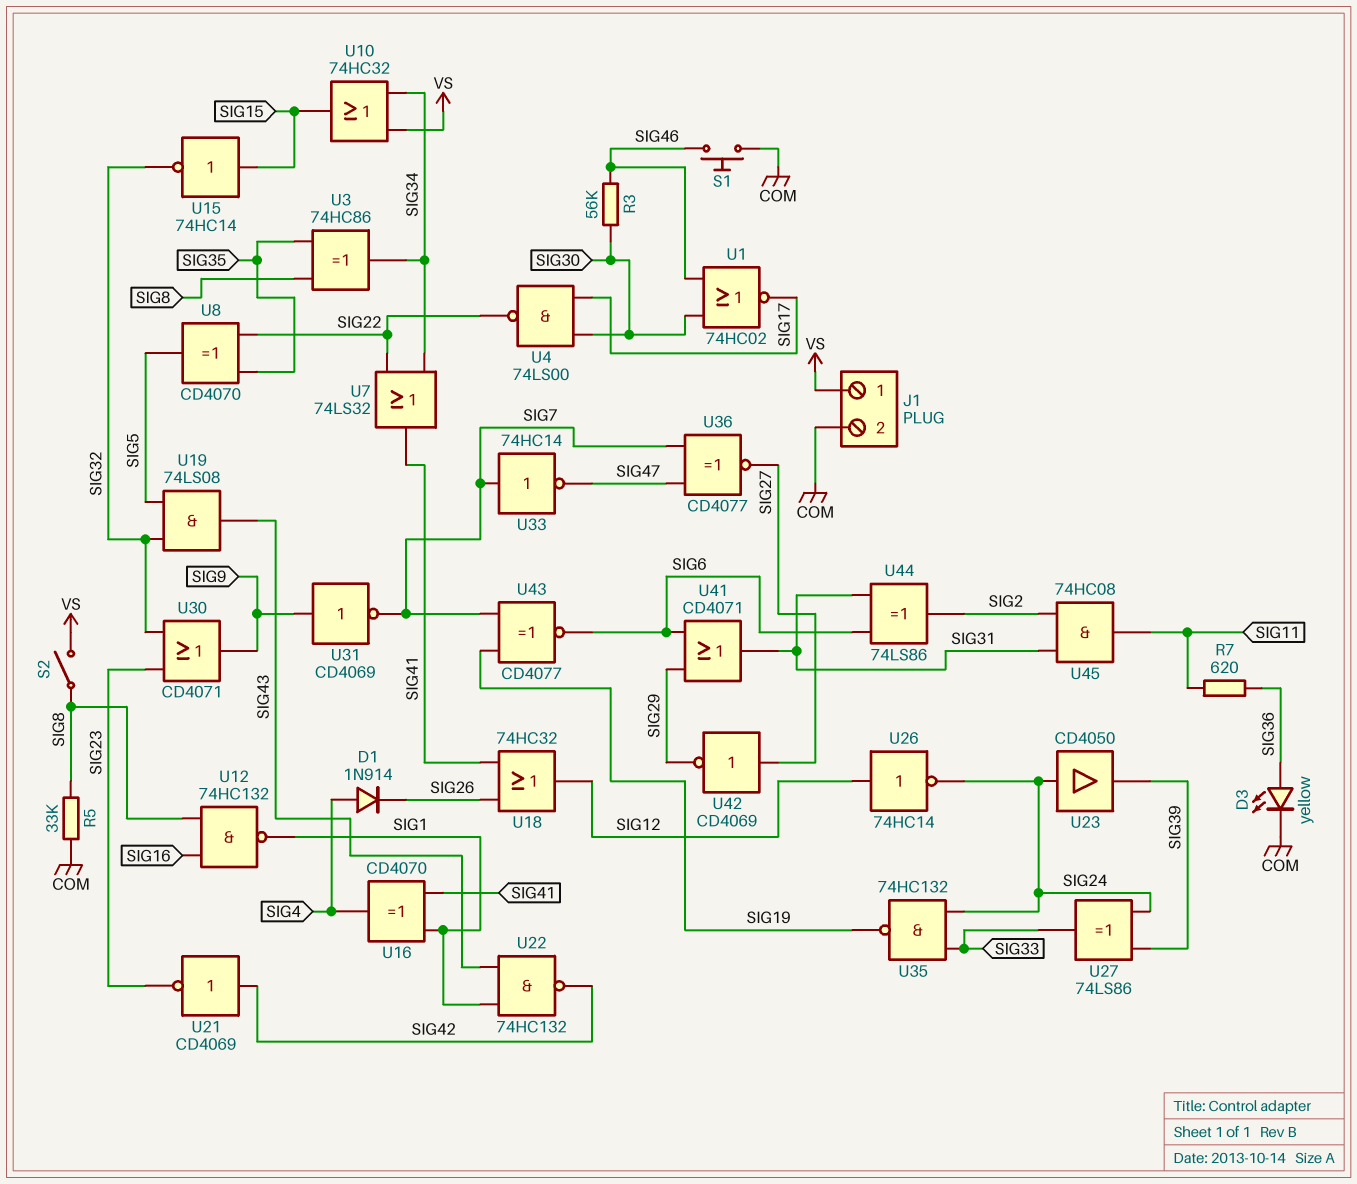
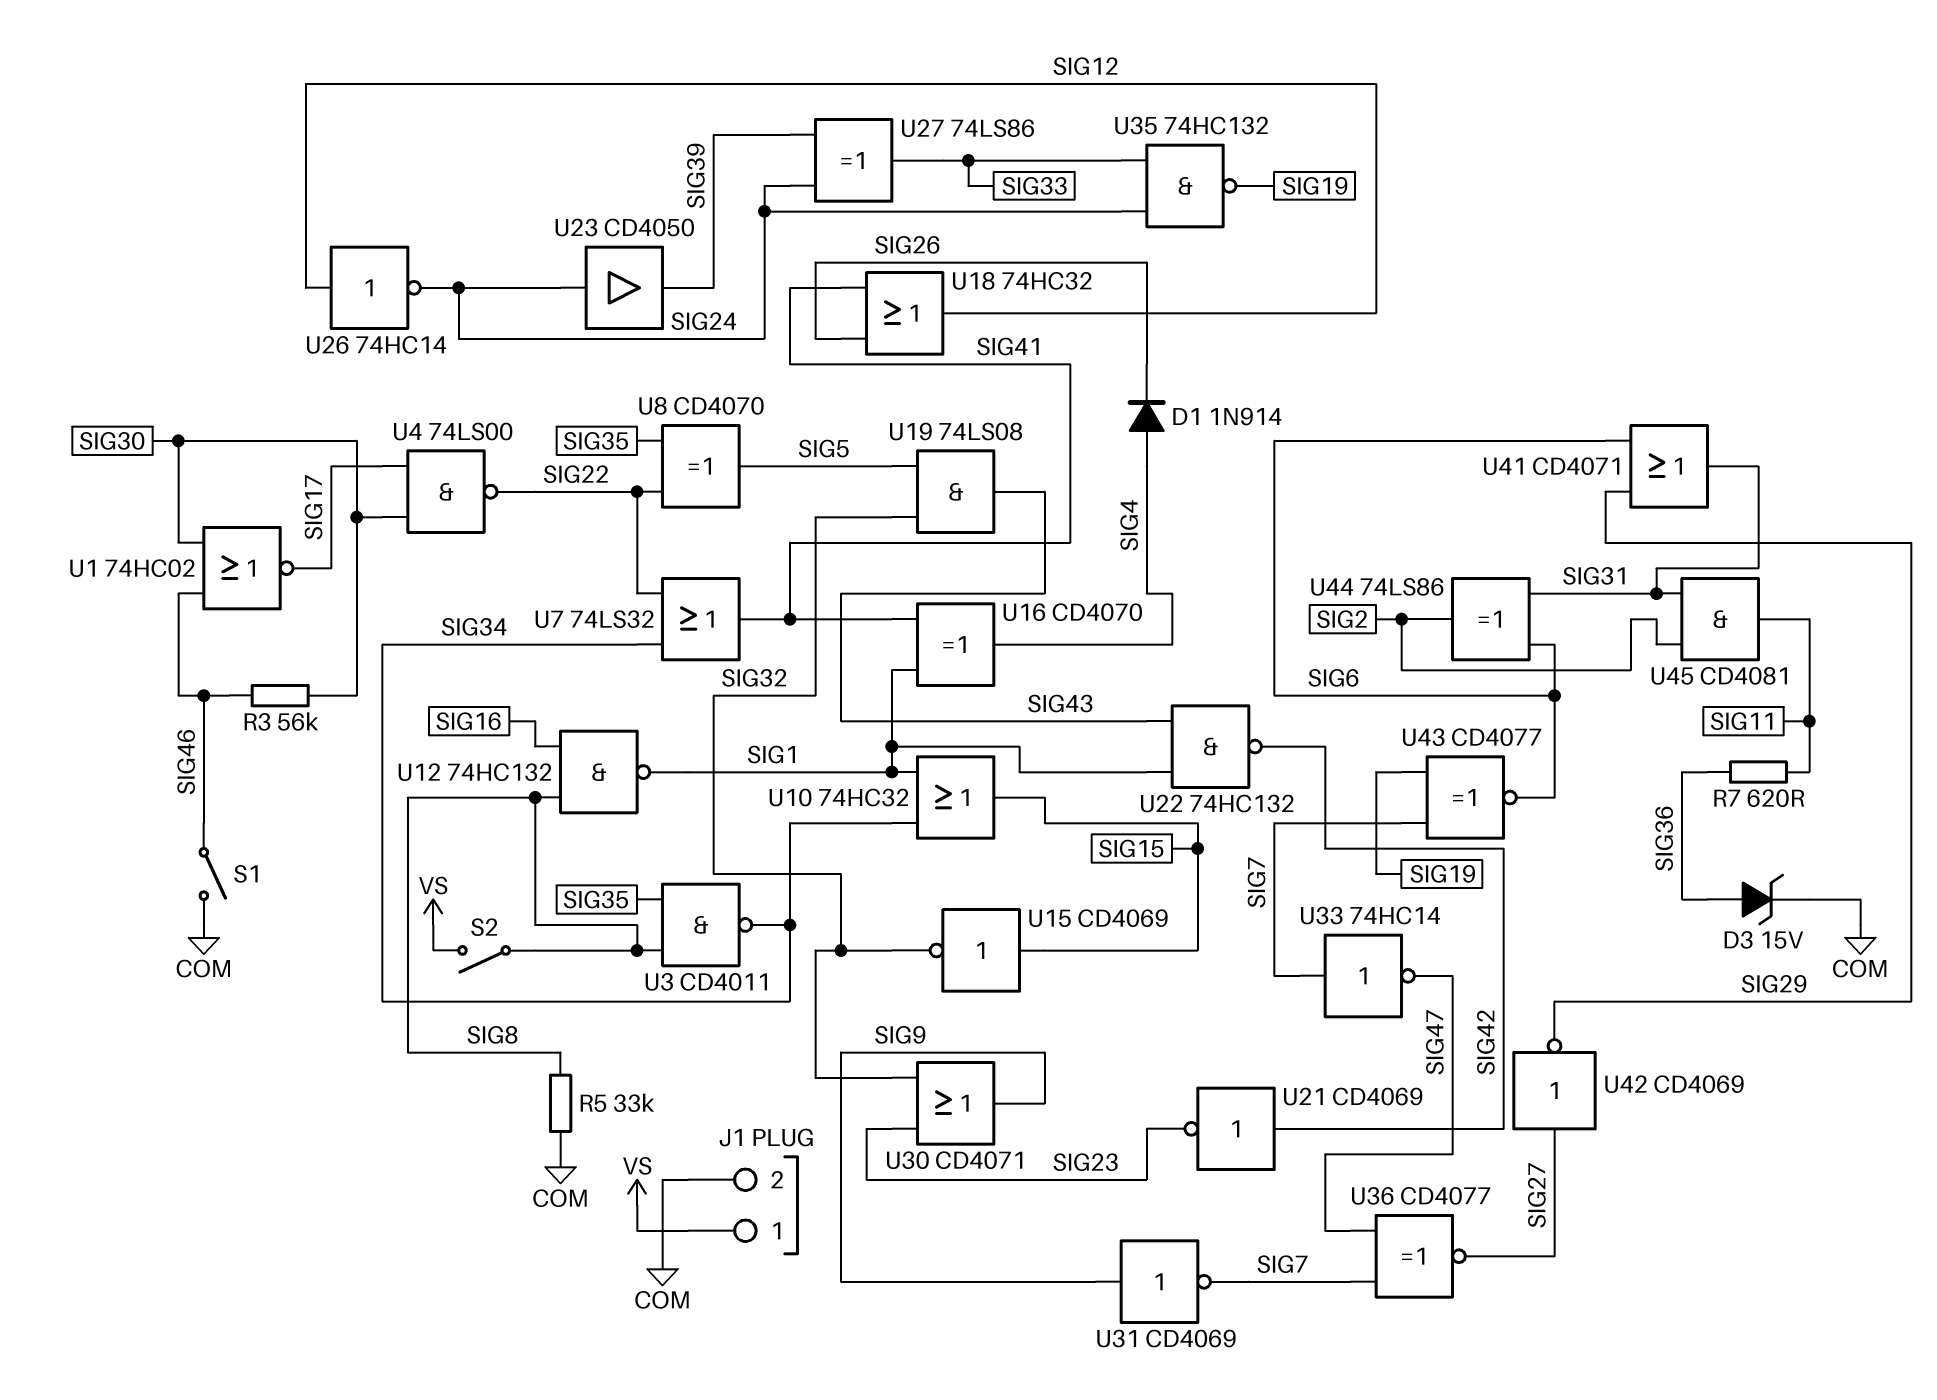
D3: LED yellow (A SIG36, K COM) -> zener 15V (A SIG36, K COM)
S1: button (COM, SIG46) -> switch (COM, SIG46)
U3: XOR 74HC86 (in SIG8, in SIG35, out SIG34) -> NAND CD4011 (in SIG8, in SIG35, out SIG34)
U10: OR 74HC32 (in SIG34, in VS, out SIG15) -> OR 74HC32 (in SIG1, in SIG34, out SIG15)
U15: NOT 74HC14 (in SIG15, out SIG32) -> NOT CD4069 (in SIG15, out SIG32)
U45: AND 74HC08 (in SIG2, in SIG31, out SIG11) -> AND CD4081 (in SIG2, in SIG31, out SIG11)

